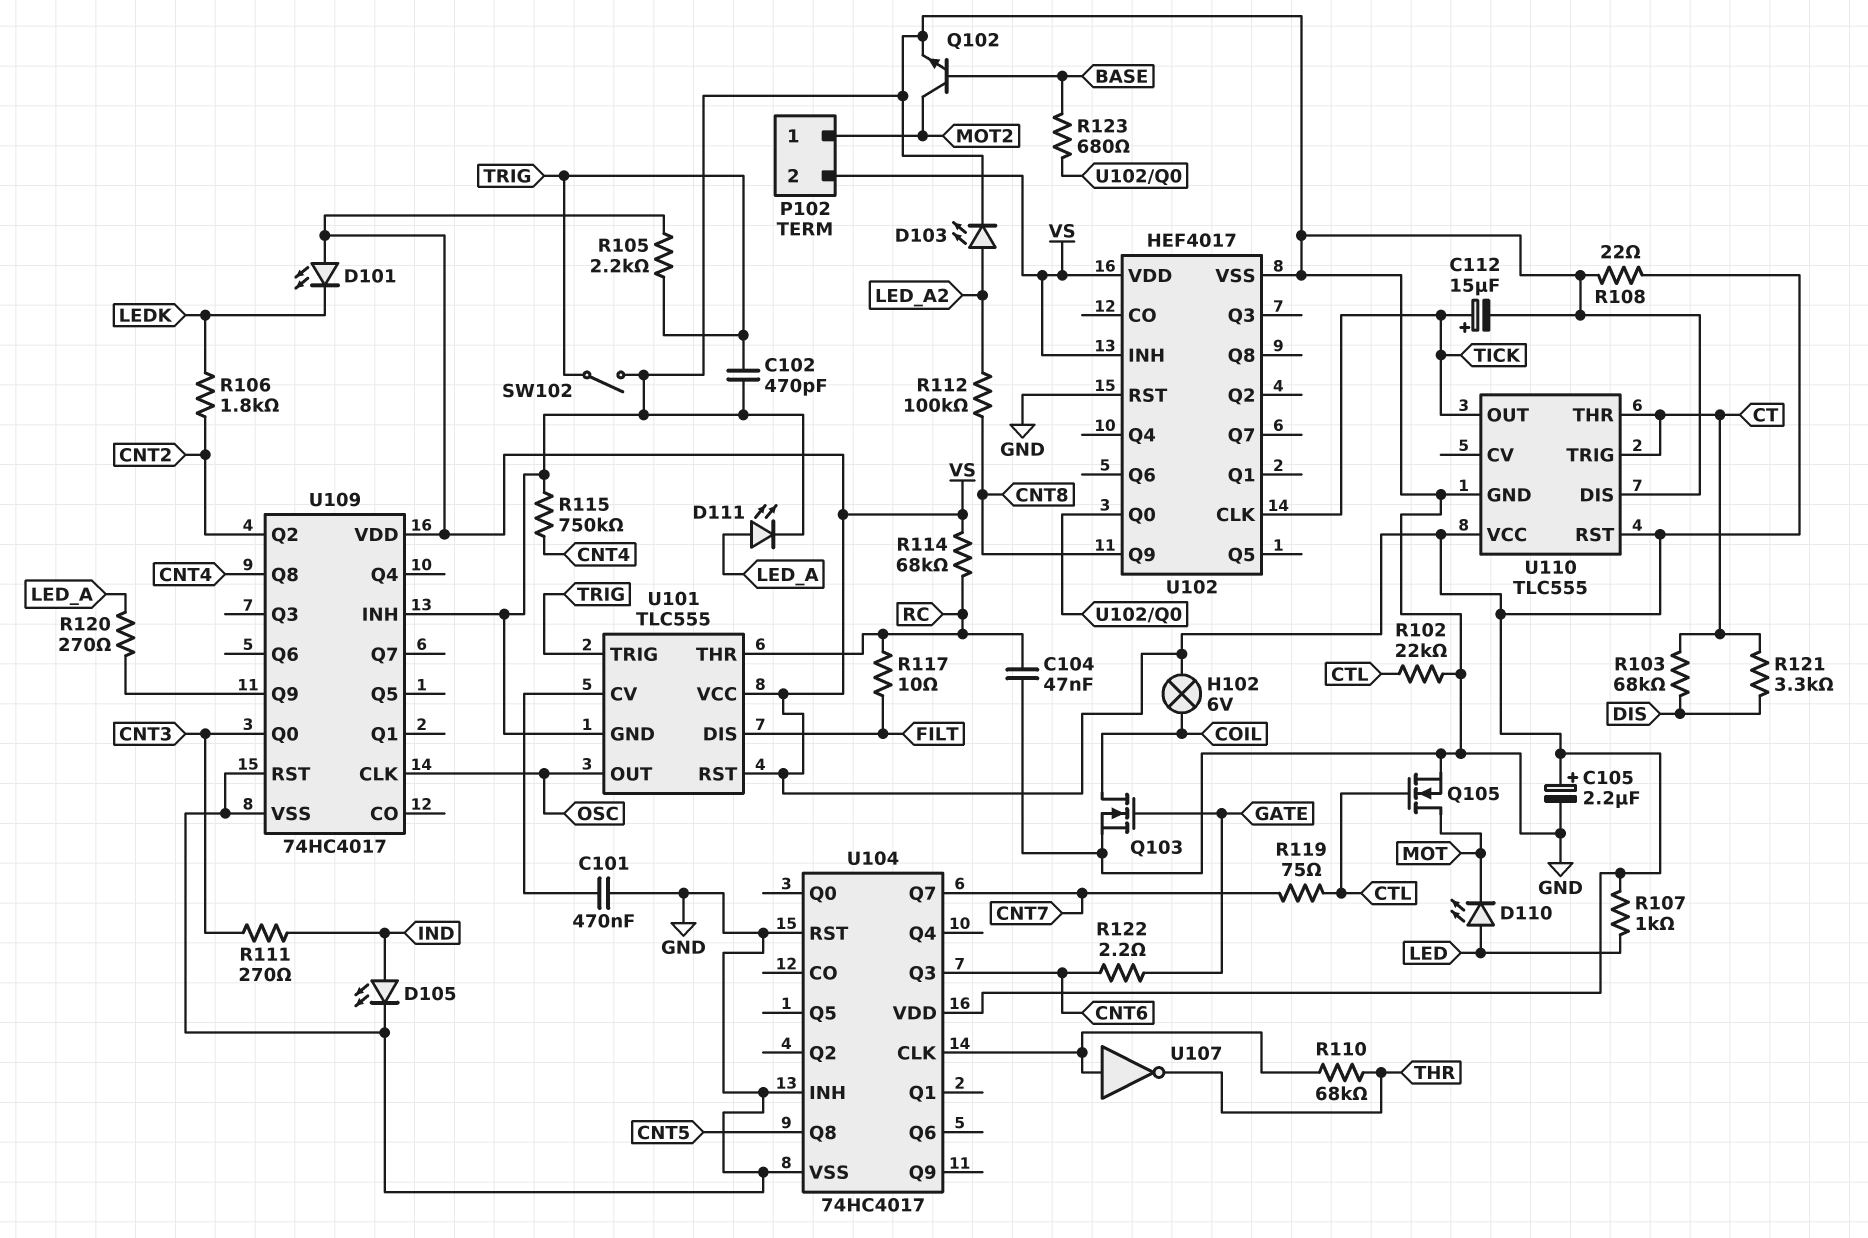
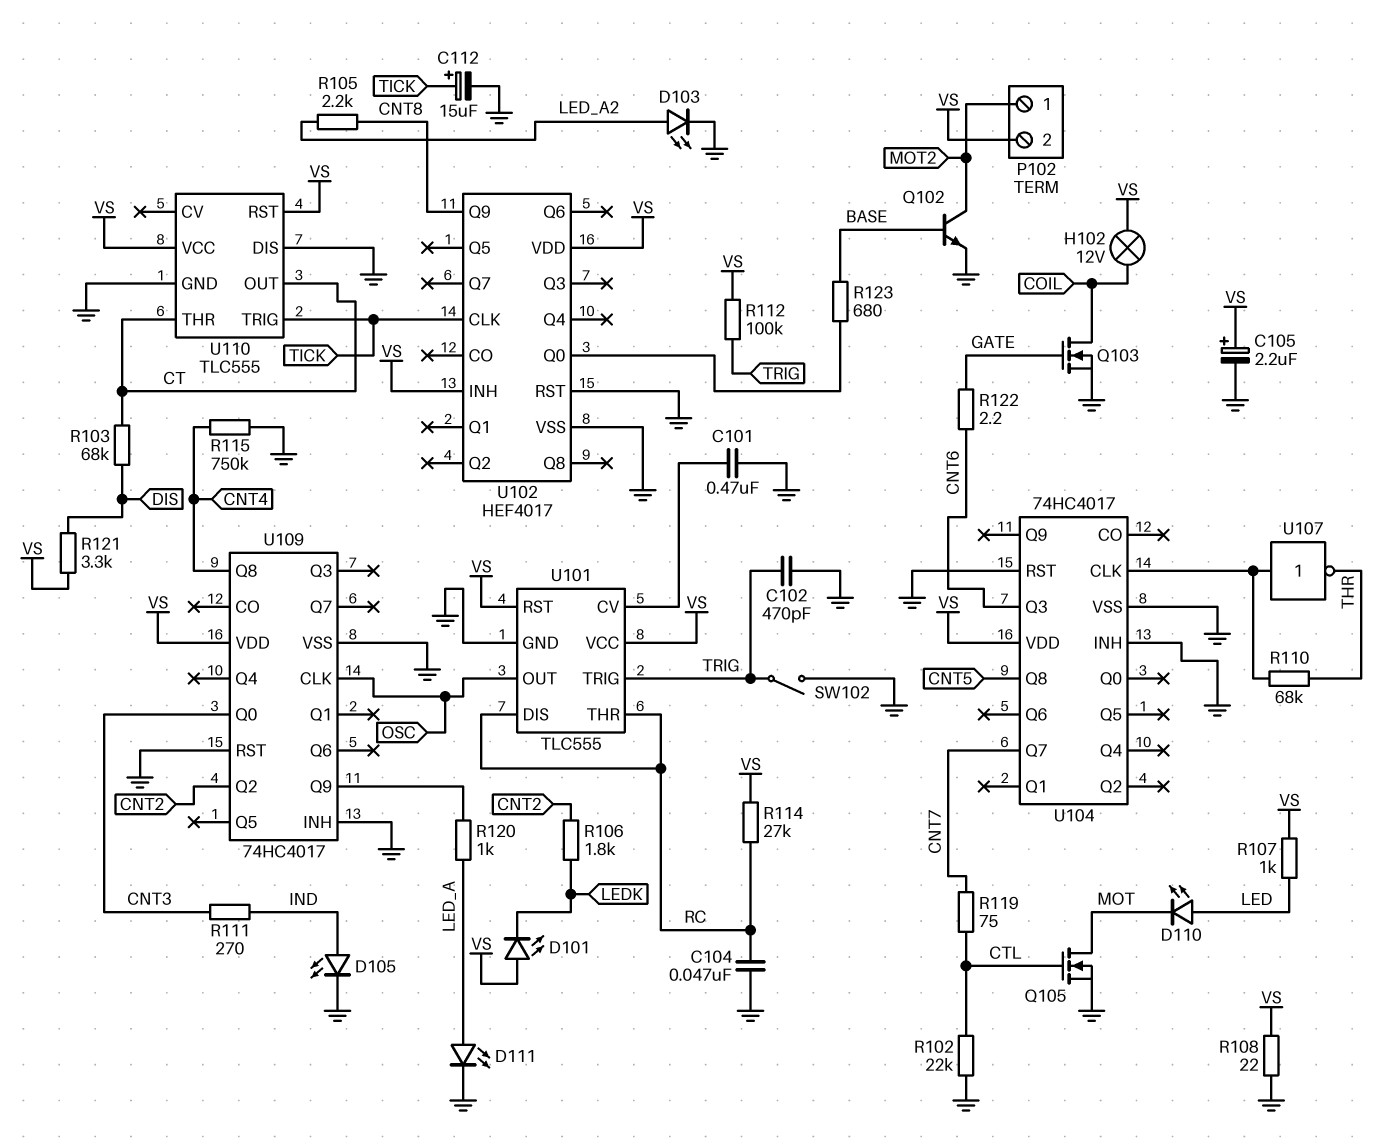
H102: lamp 6V (COIL, VS) -> lamp 12V (COIL, VS)
R105: 2.2k (TRIG, VS) -> 2.2k (CNT8, LED_A2)
R112: 100k (CNT8, LED_A2) -> 100k (TRIG, VS)
R114: 68k (RC, VS) -> 27k (RC, VS)
R117: 10 (FILT, RC) -> none
R120: 270 (LED_A, U109/Q9) -> 1k (LED_A, U109/Q9)
R121: 3.3k (CT, DIS) -> 3.3k (DIS, VS)
U101 pin DIS: FILT -> RC
U110 pin OUT: TICK -> CT
U110 pin TRIG: CT -> TICK

